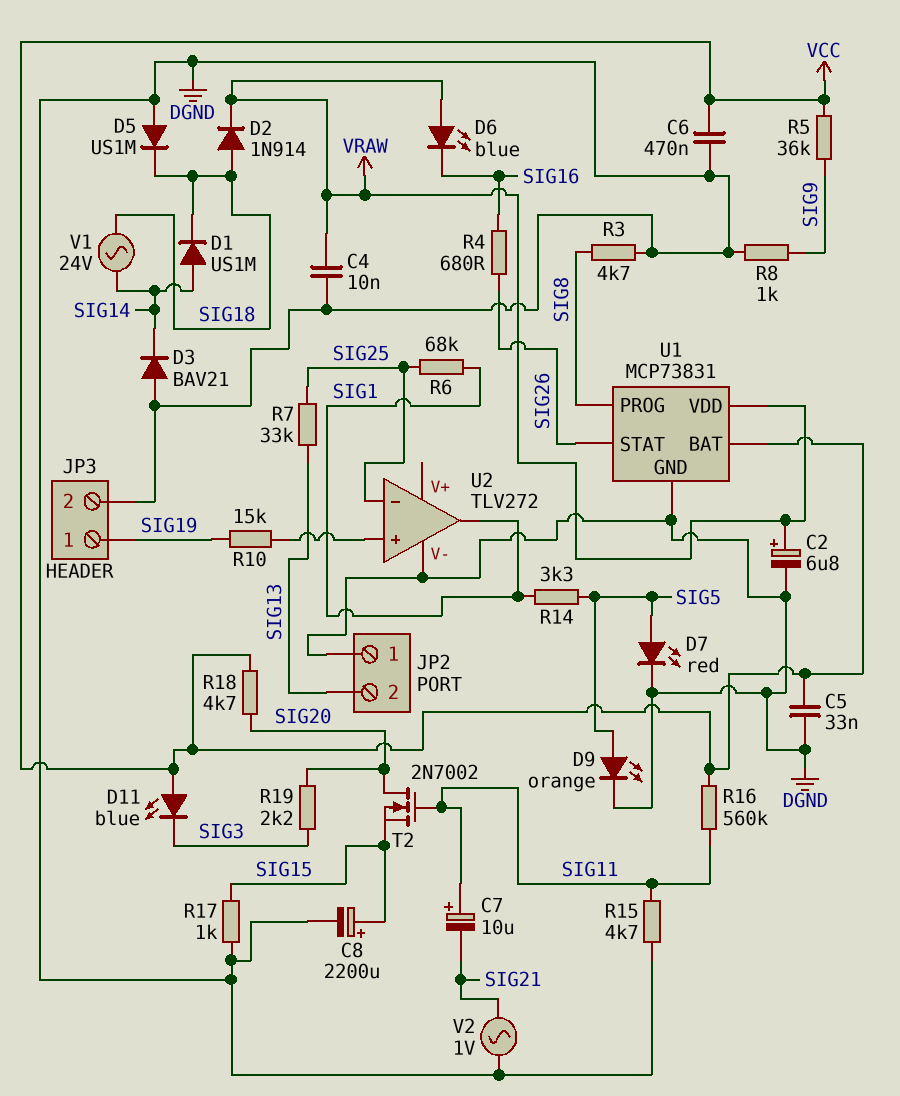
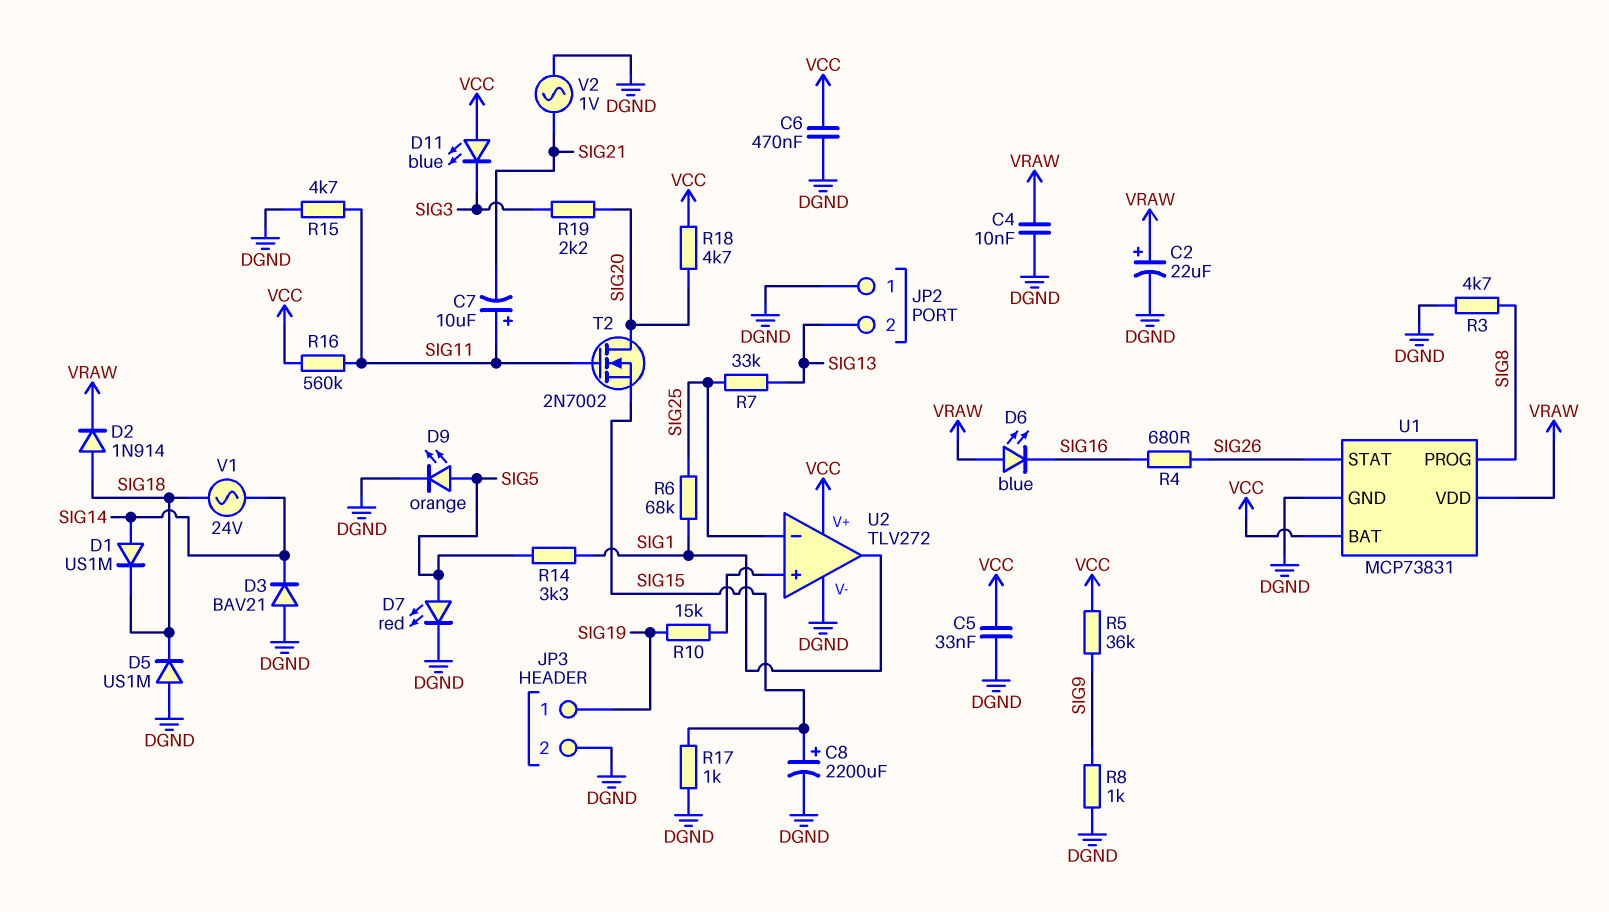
C2: 6.8uF (plus VRAW, minus DGND) -> 22uF (plus VRAW, minus DGND)
U2 pin V+: none -> VCC

